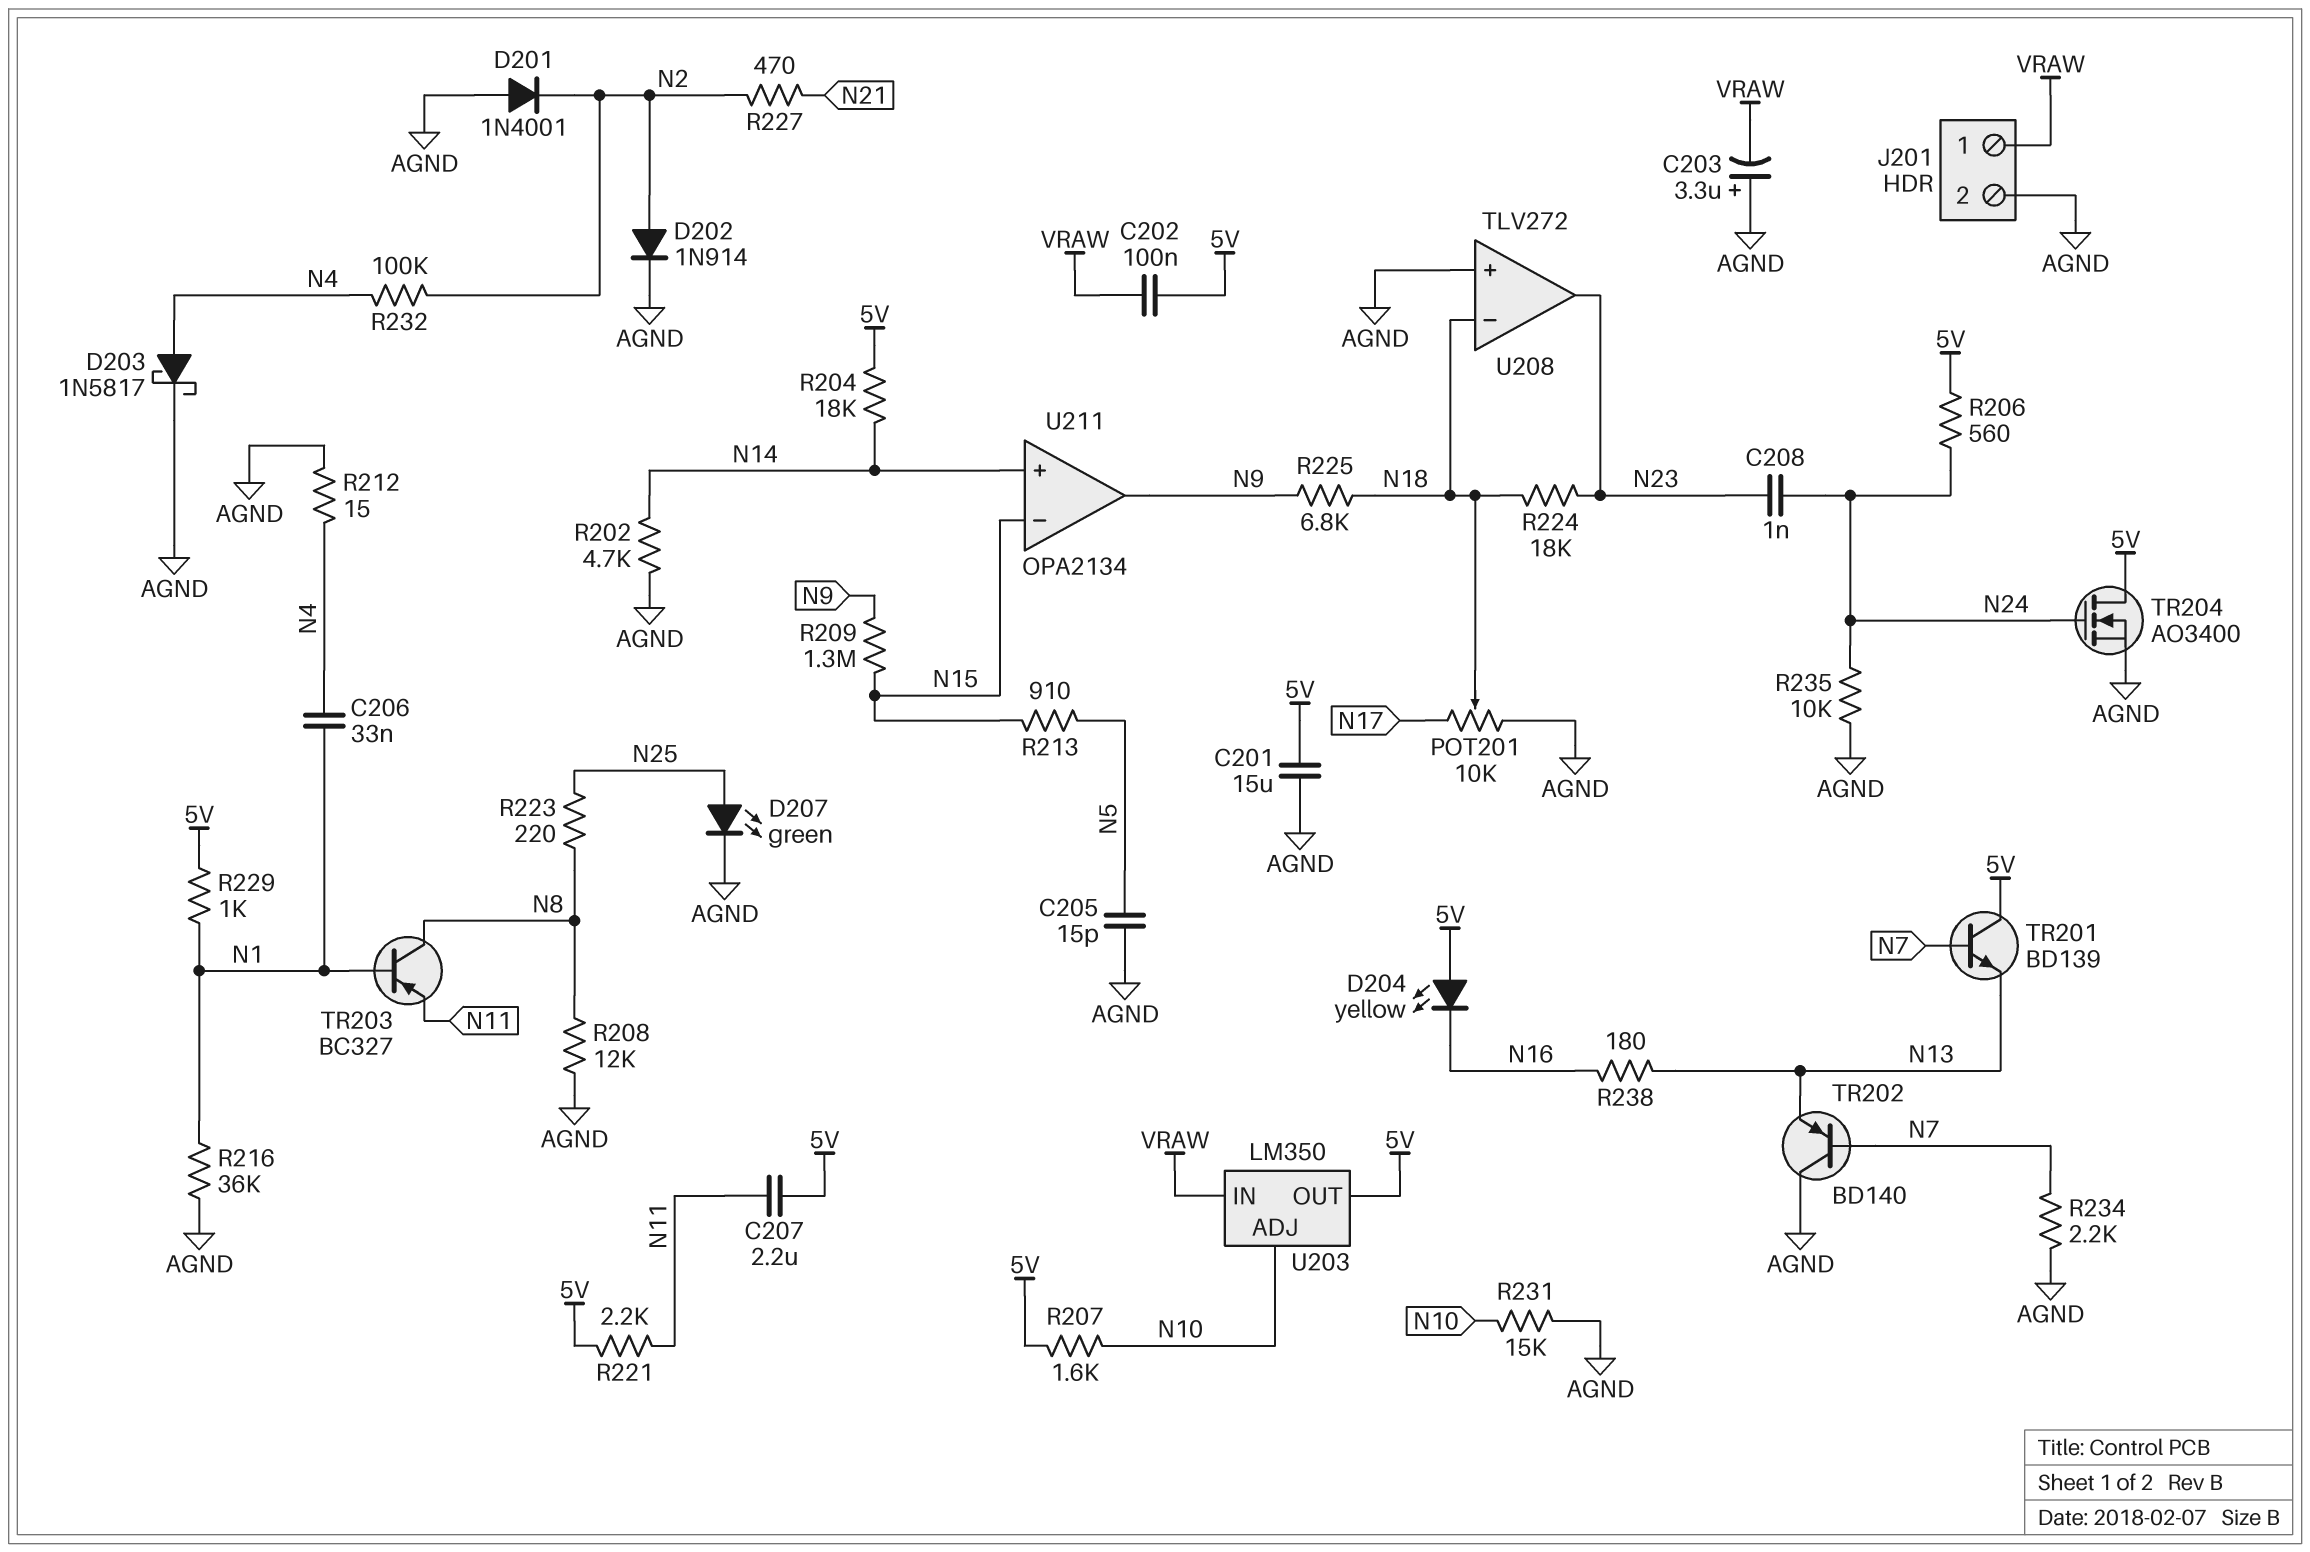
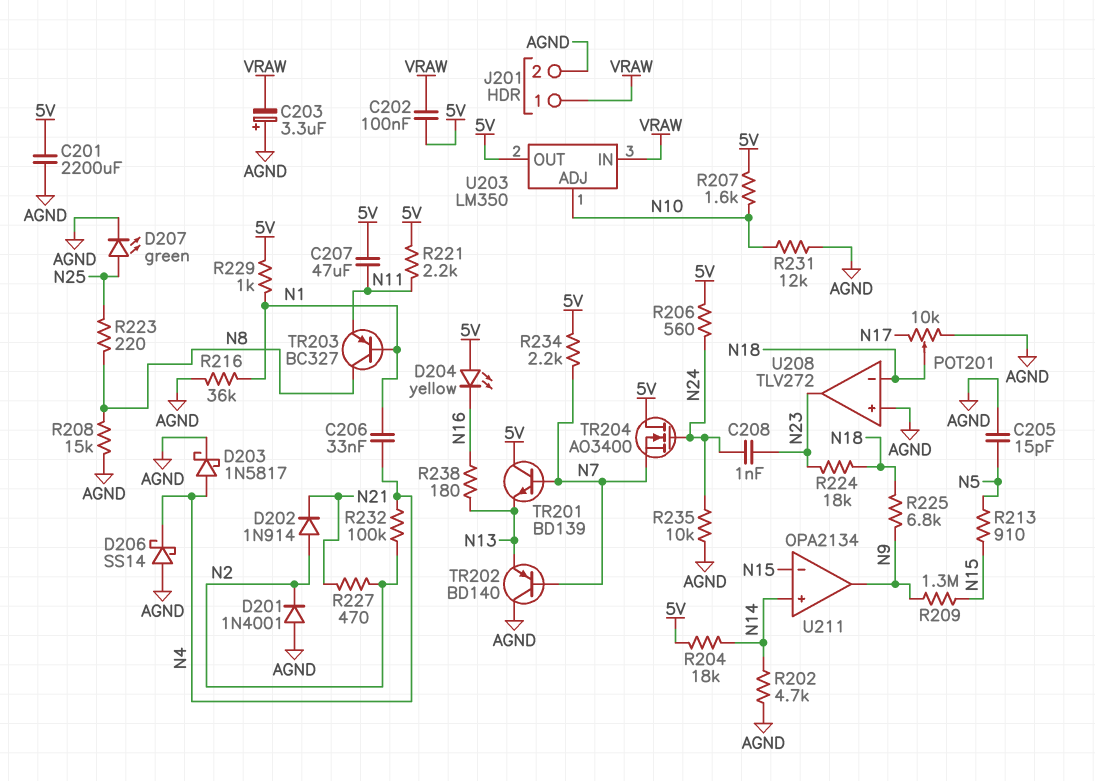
C201: 15uF (5V, AGND) -> 2200uF (5V, AGND)
C207: 2.2uF (5V, N11) -> 47uF (5V, N11)
D202: diode 1N914 (A N2, K AGND) -> diode 1N914 (A N2, K N21)
D206: none -> schottky SS14 (A AGND, K N4)
R208: 12k (AGND, N8) -> 15k (AGND, N8)
R212: 15 (AGND, N4) -> none
R231: 15k (AGND, N10) -> 12k (AGND, N10)
R234: 2.2k (AGND, N7) -> 2.2k (5V, N7)
TR204: NMOS AO3400 (G N24, D 5V, S AGND) -> NMOS AO3400 (G N24, D 5V, S N7)

